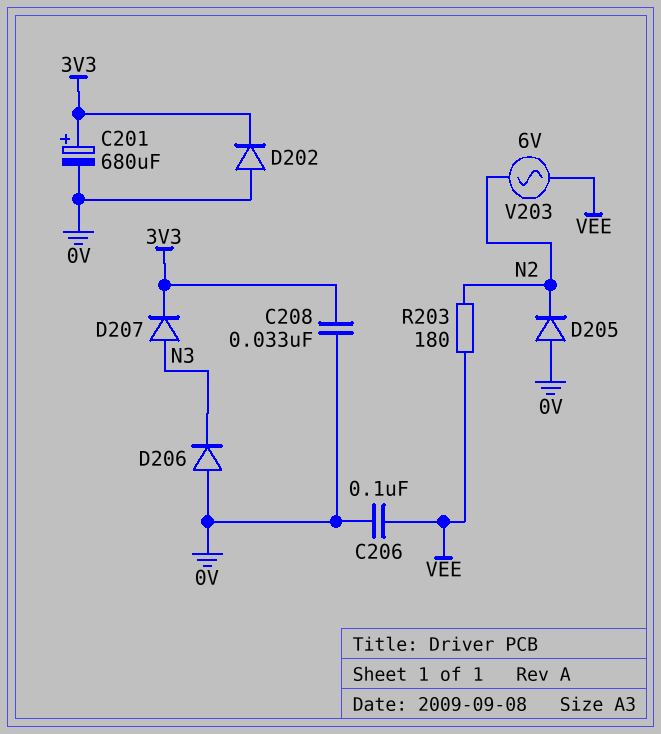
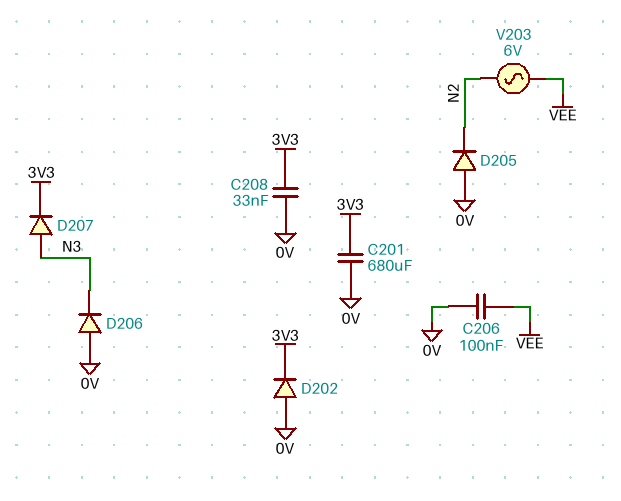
C201: 680uF (plus 3V3, minus 0V) -> 680uF (0V, 3V3)
R203: 180 (N2, VEE) -> none

